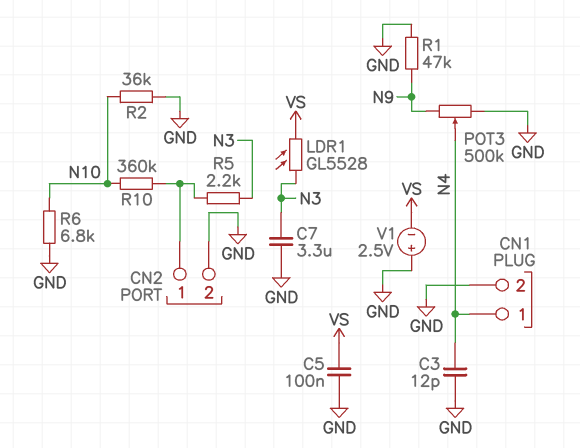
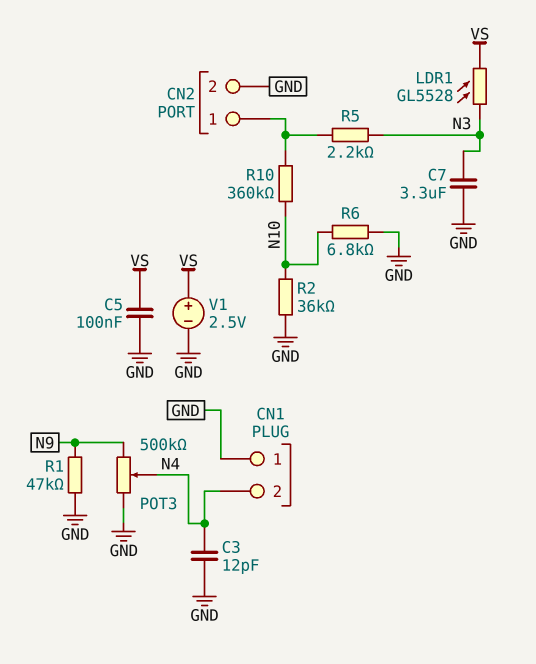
CN1 pin 1: N4 -> GND
CN1 pin 2: GND -> N4
V1: 2.5V (plus GND, minus VS) -> 2.5V (plus VS, minus GND)

